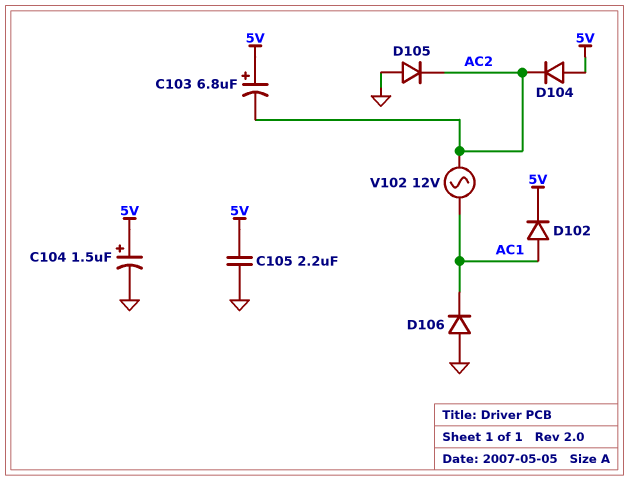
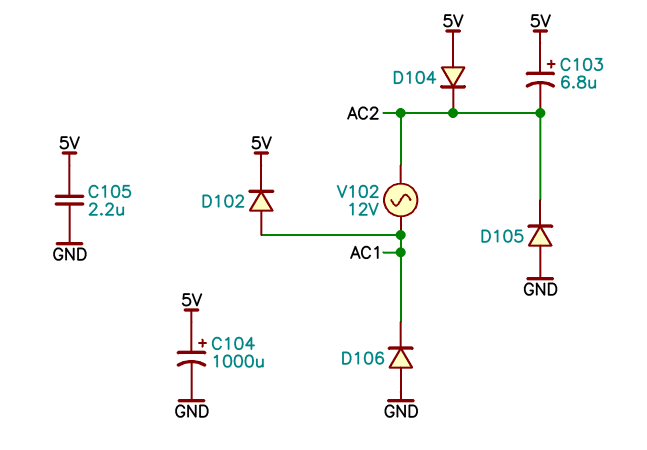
C104: 1.5uF (plus 5V, minus GND) -> 1000uF (plus 5V, minus GND)

